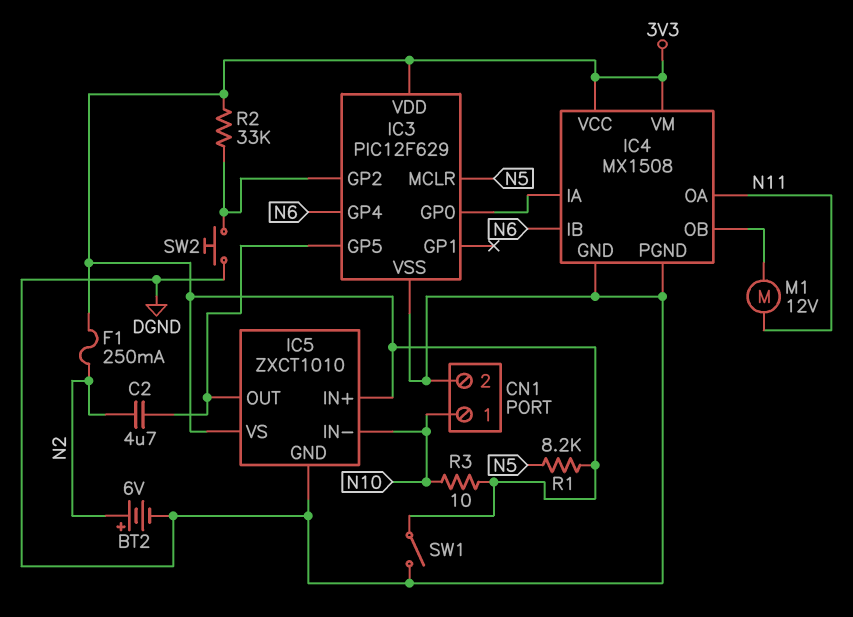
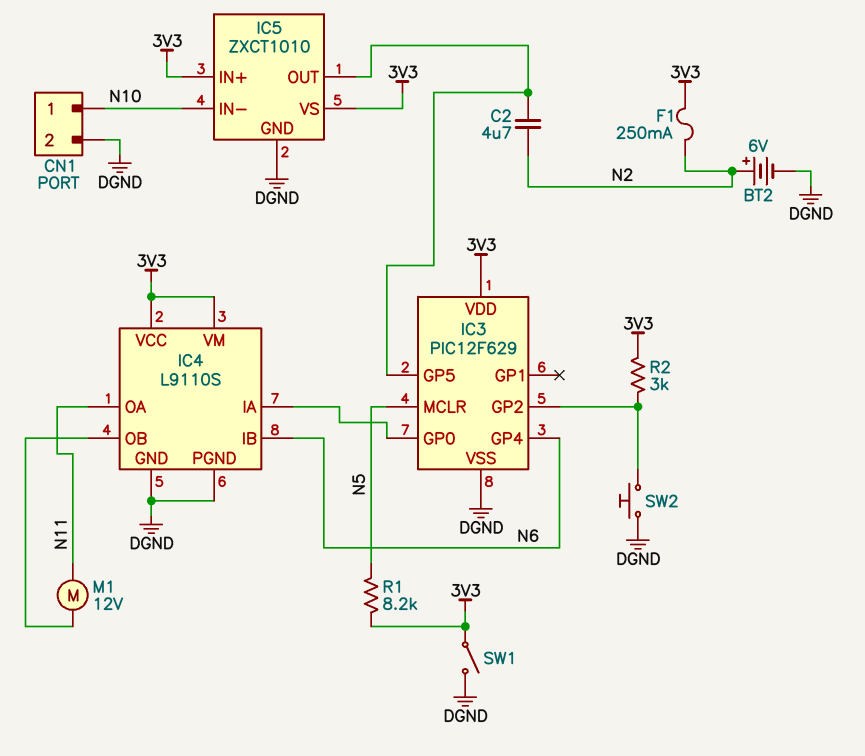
IC4: MX1508 -> L9110S
R2: 33k (3V3, IC3/GP2) -> 3k (3V3, IC3/GP2)
R3: 10 (3V3, N10) -> none

